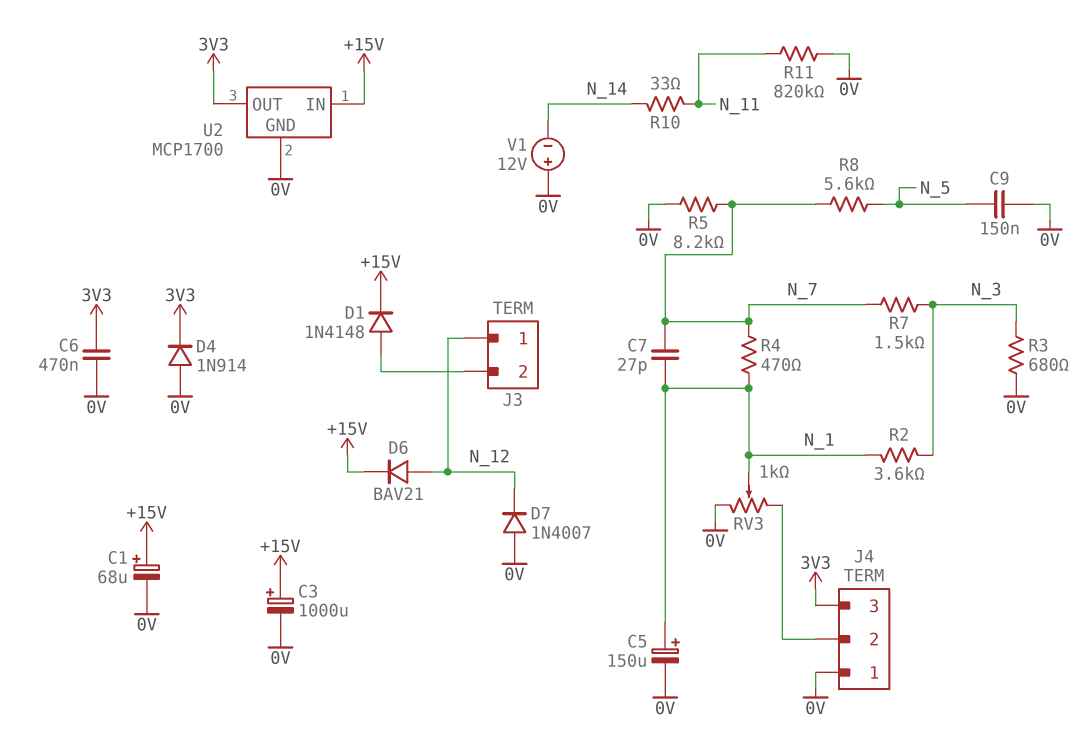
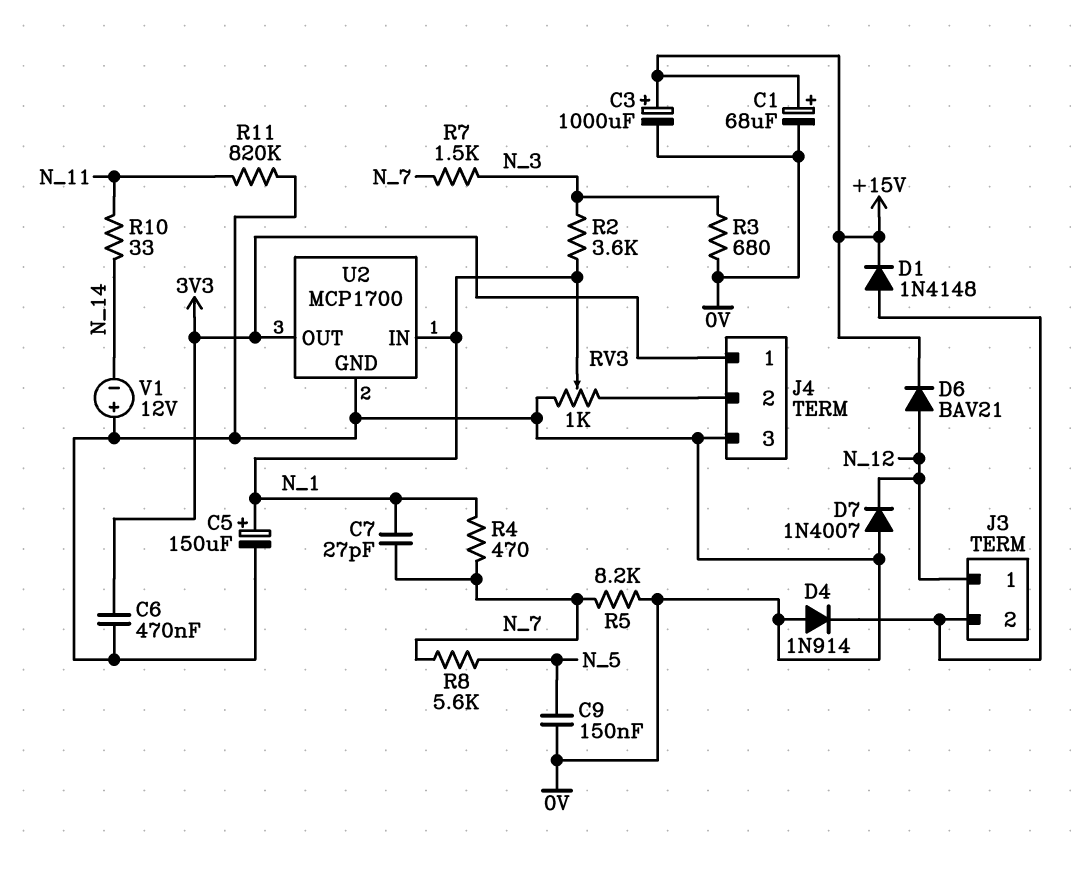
D4: diode 1N914 (A 0V, K 3V3) -> diode 1N914 (A 0V, K J3/2)
J4 pin 1: 0V -> 3V3
J4 pin 3: 3V3 -> 0V
U2 pin IN: +15V -> N_1

